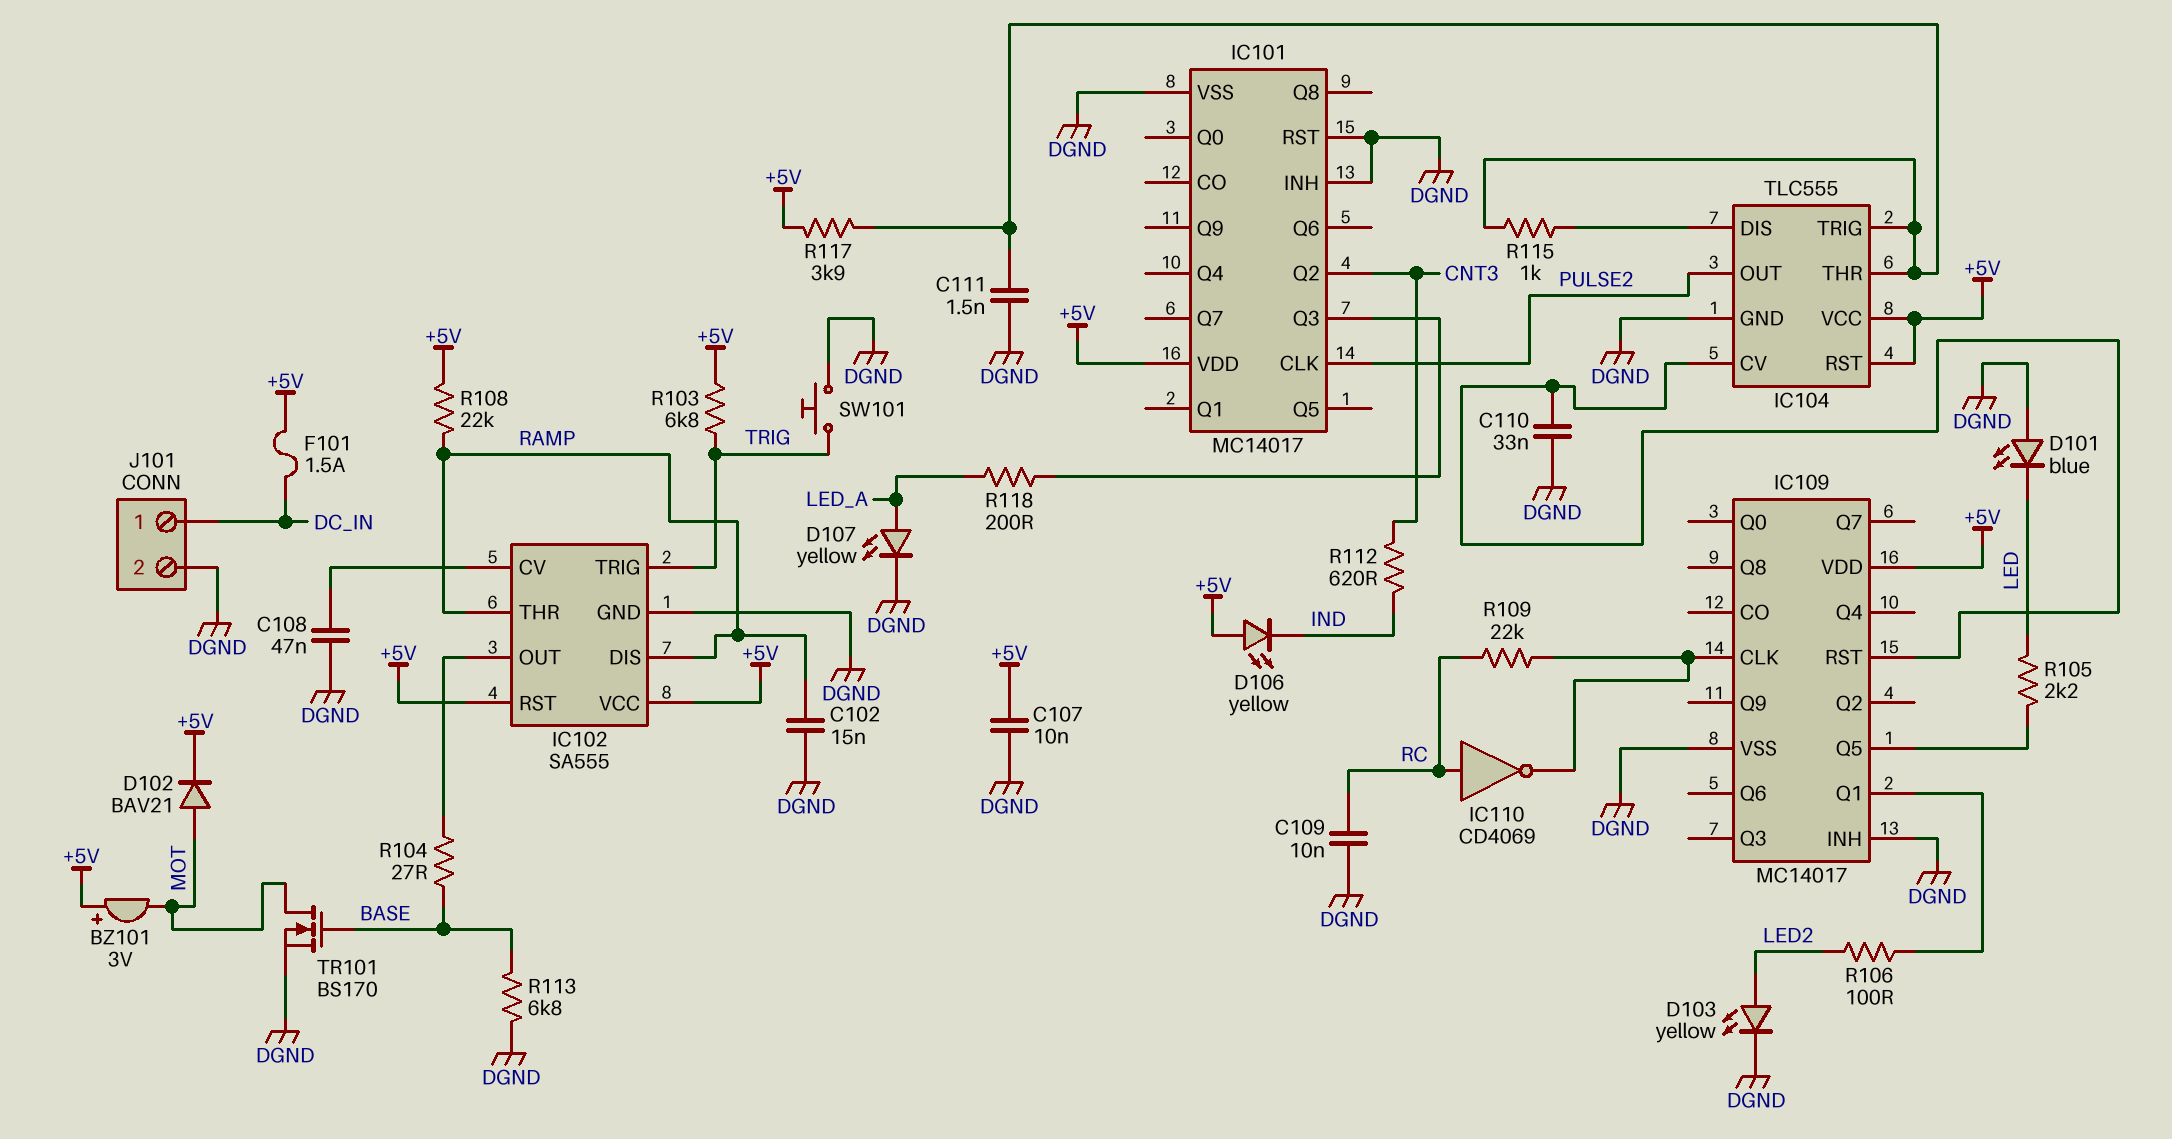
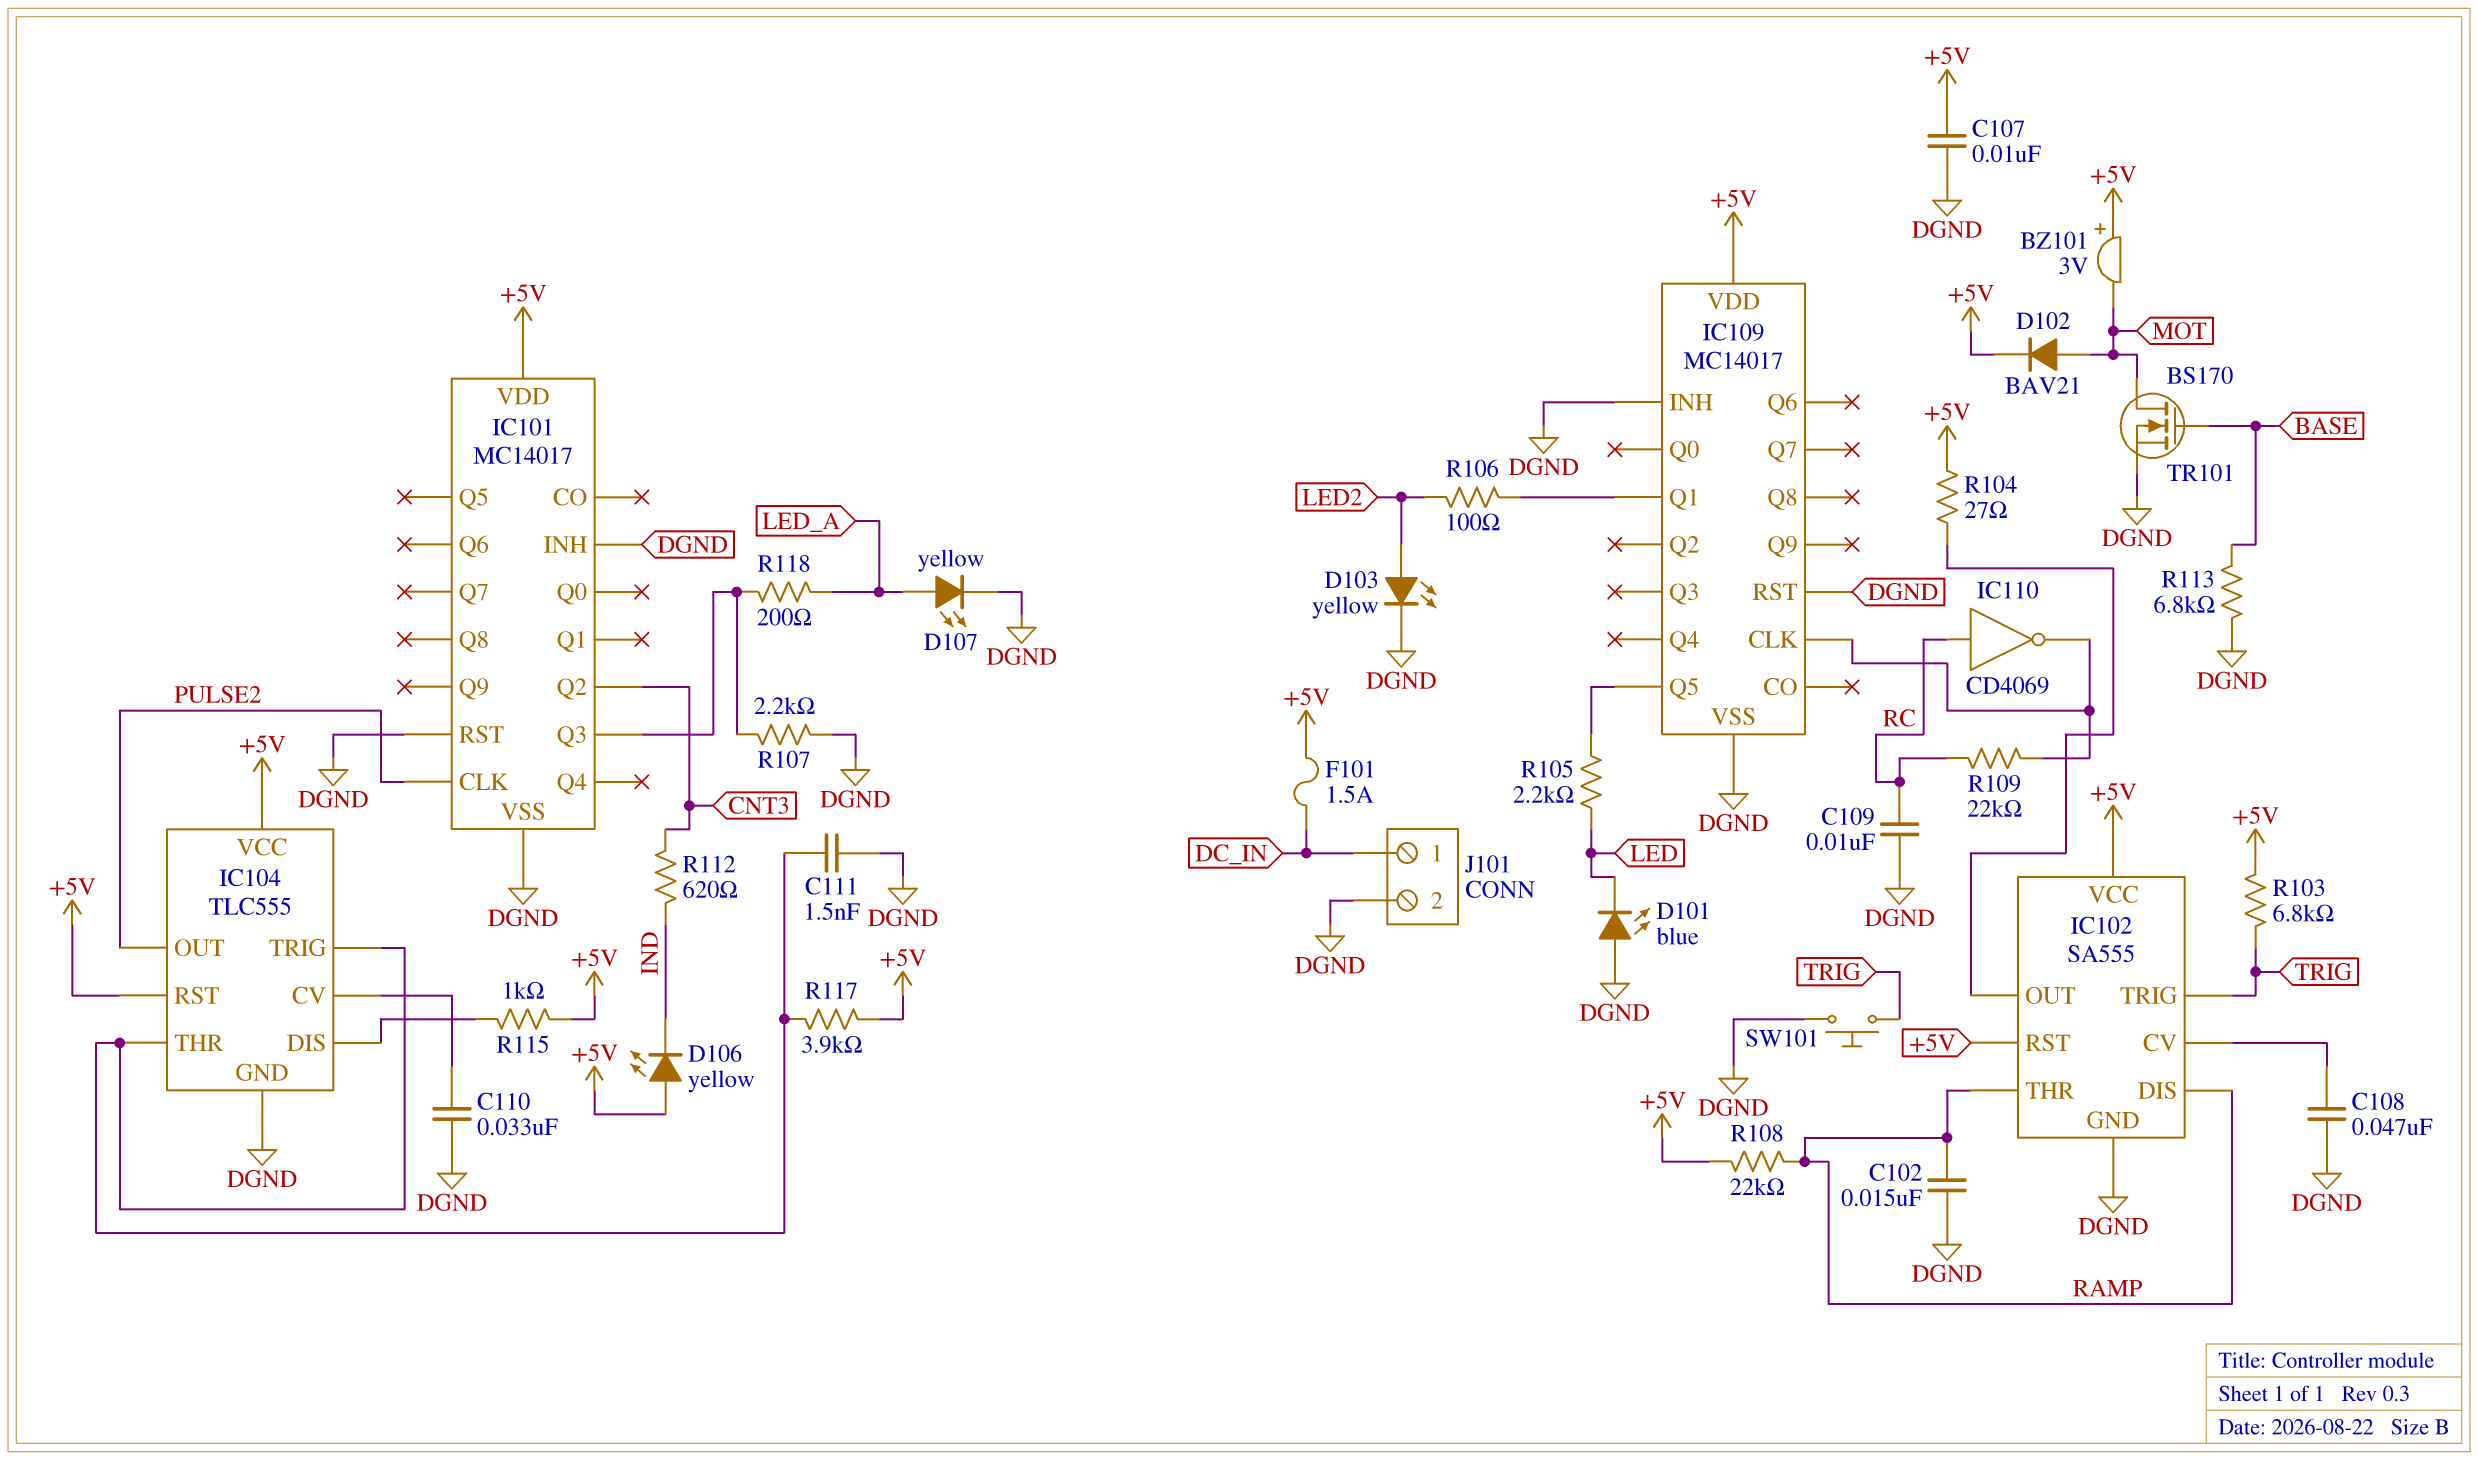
IC109 pin RST: IC104/CV -> DGND
R104: 27 (BASE, IC102/OUT) -> 27 (+5V, IC102/OUT)
R107: none -> 2.2k (DGND, IC101/Q3)
R115: 1k (IC104/DIS, IC104/THR) -> 1k (+5V, IC104/DIS)

